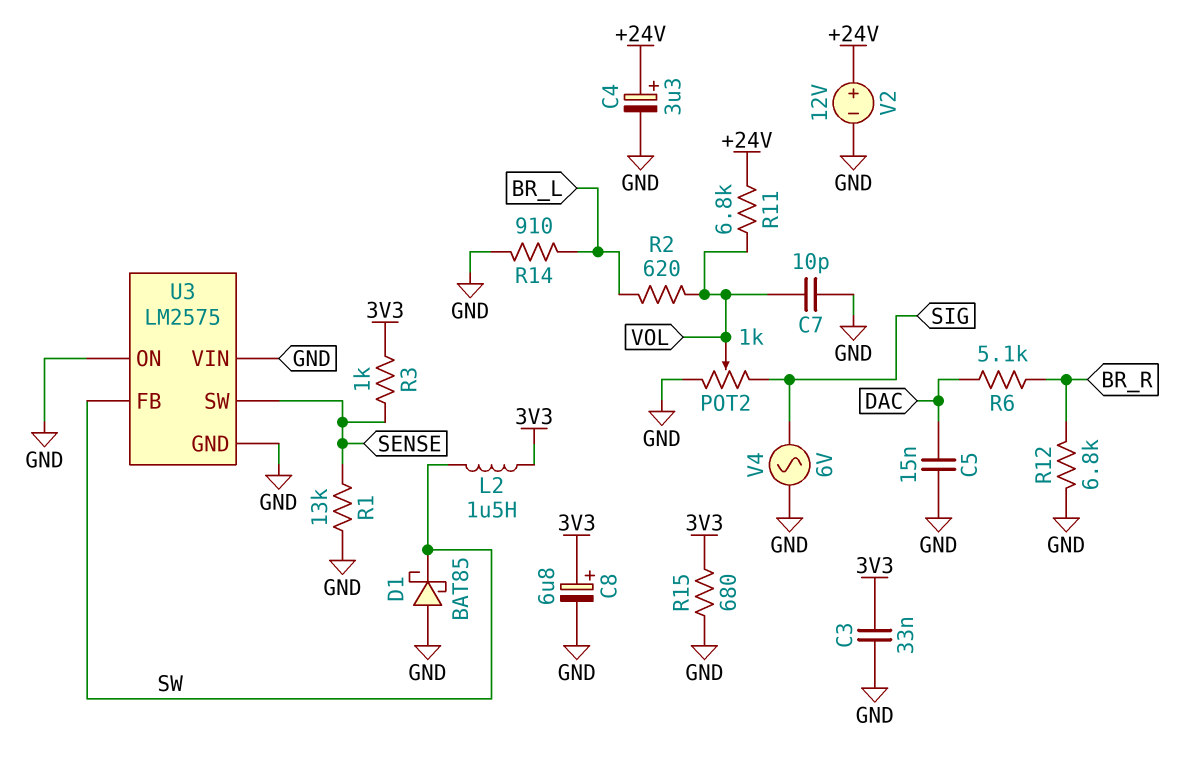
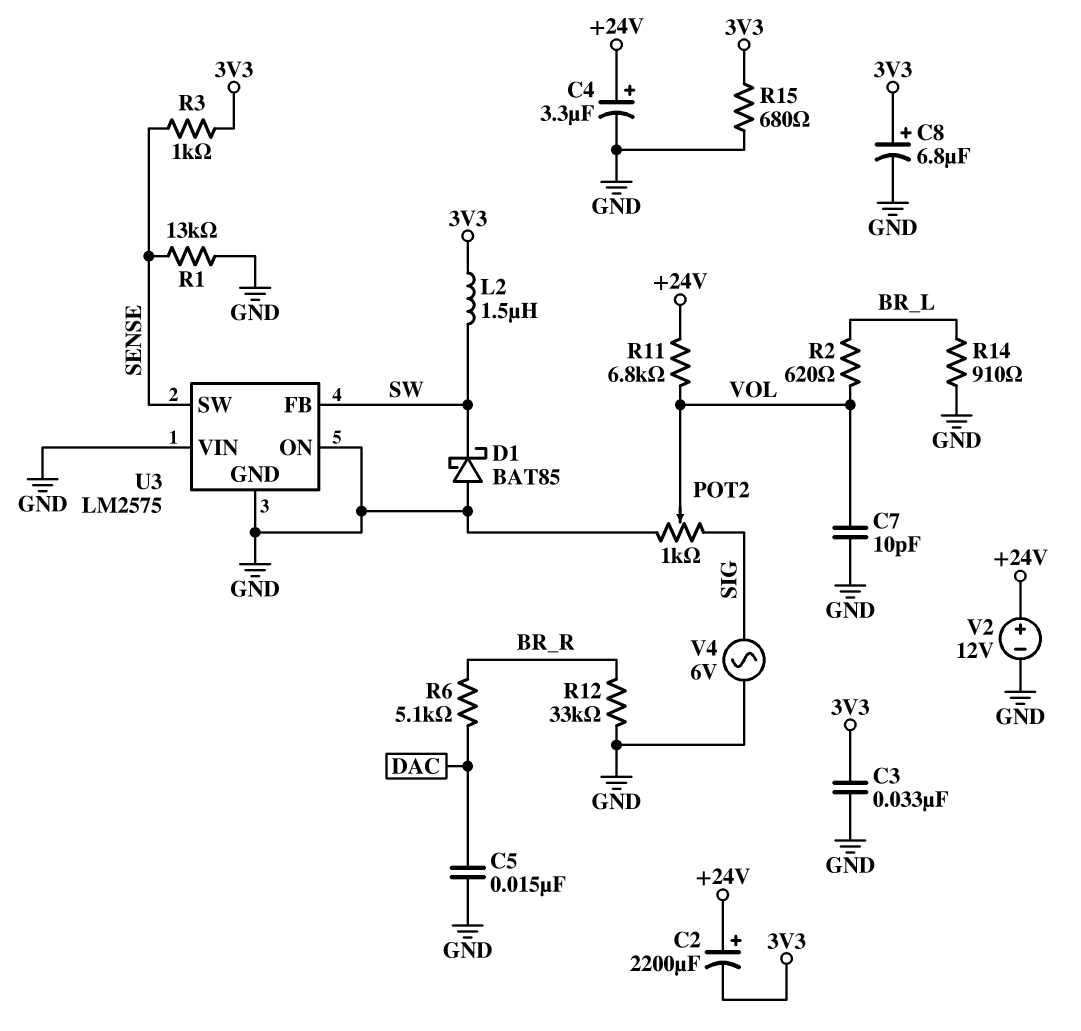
C2: none -> 2200uF (plus +24V, minus 3V3)
R12: 6.8k (BR_R, GND) -> 33k (BR_R, GND)

